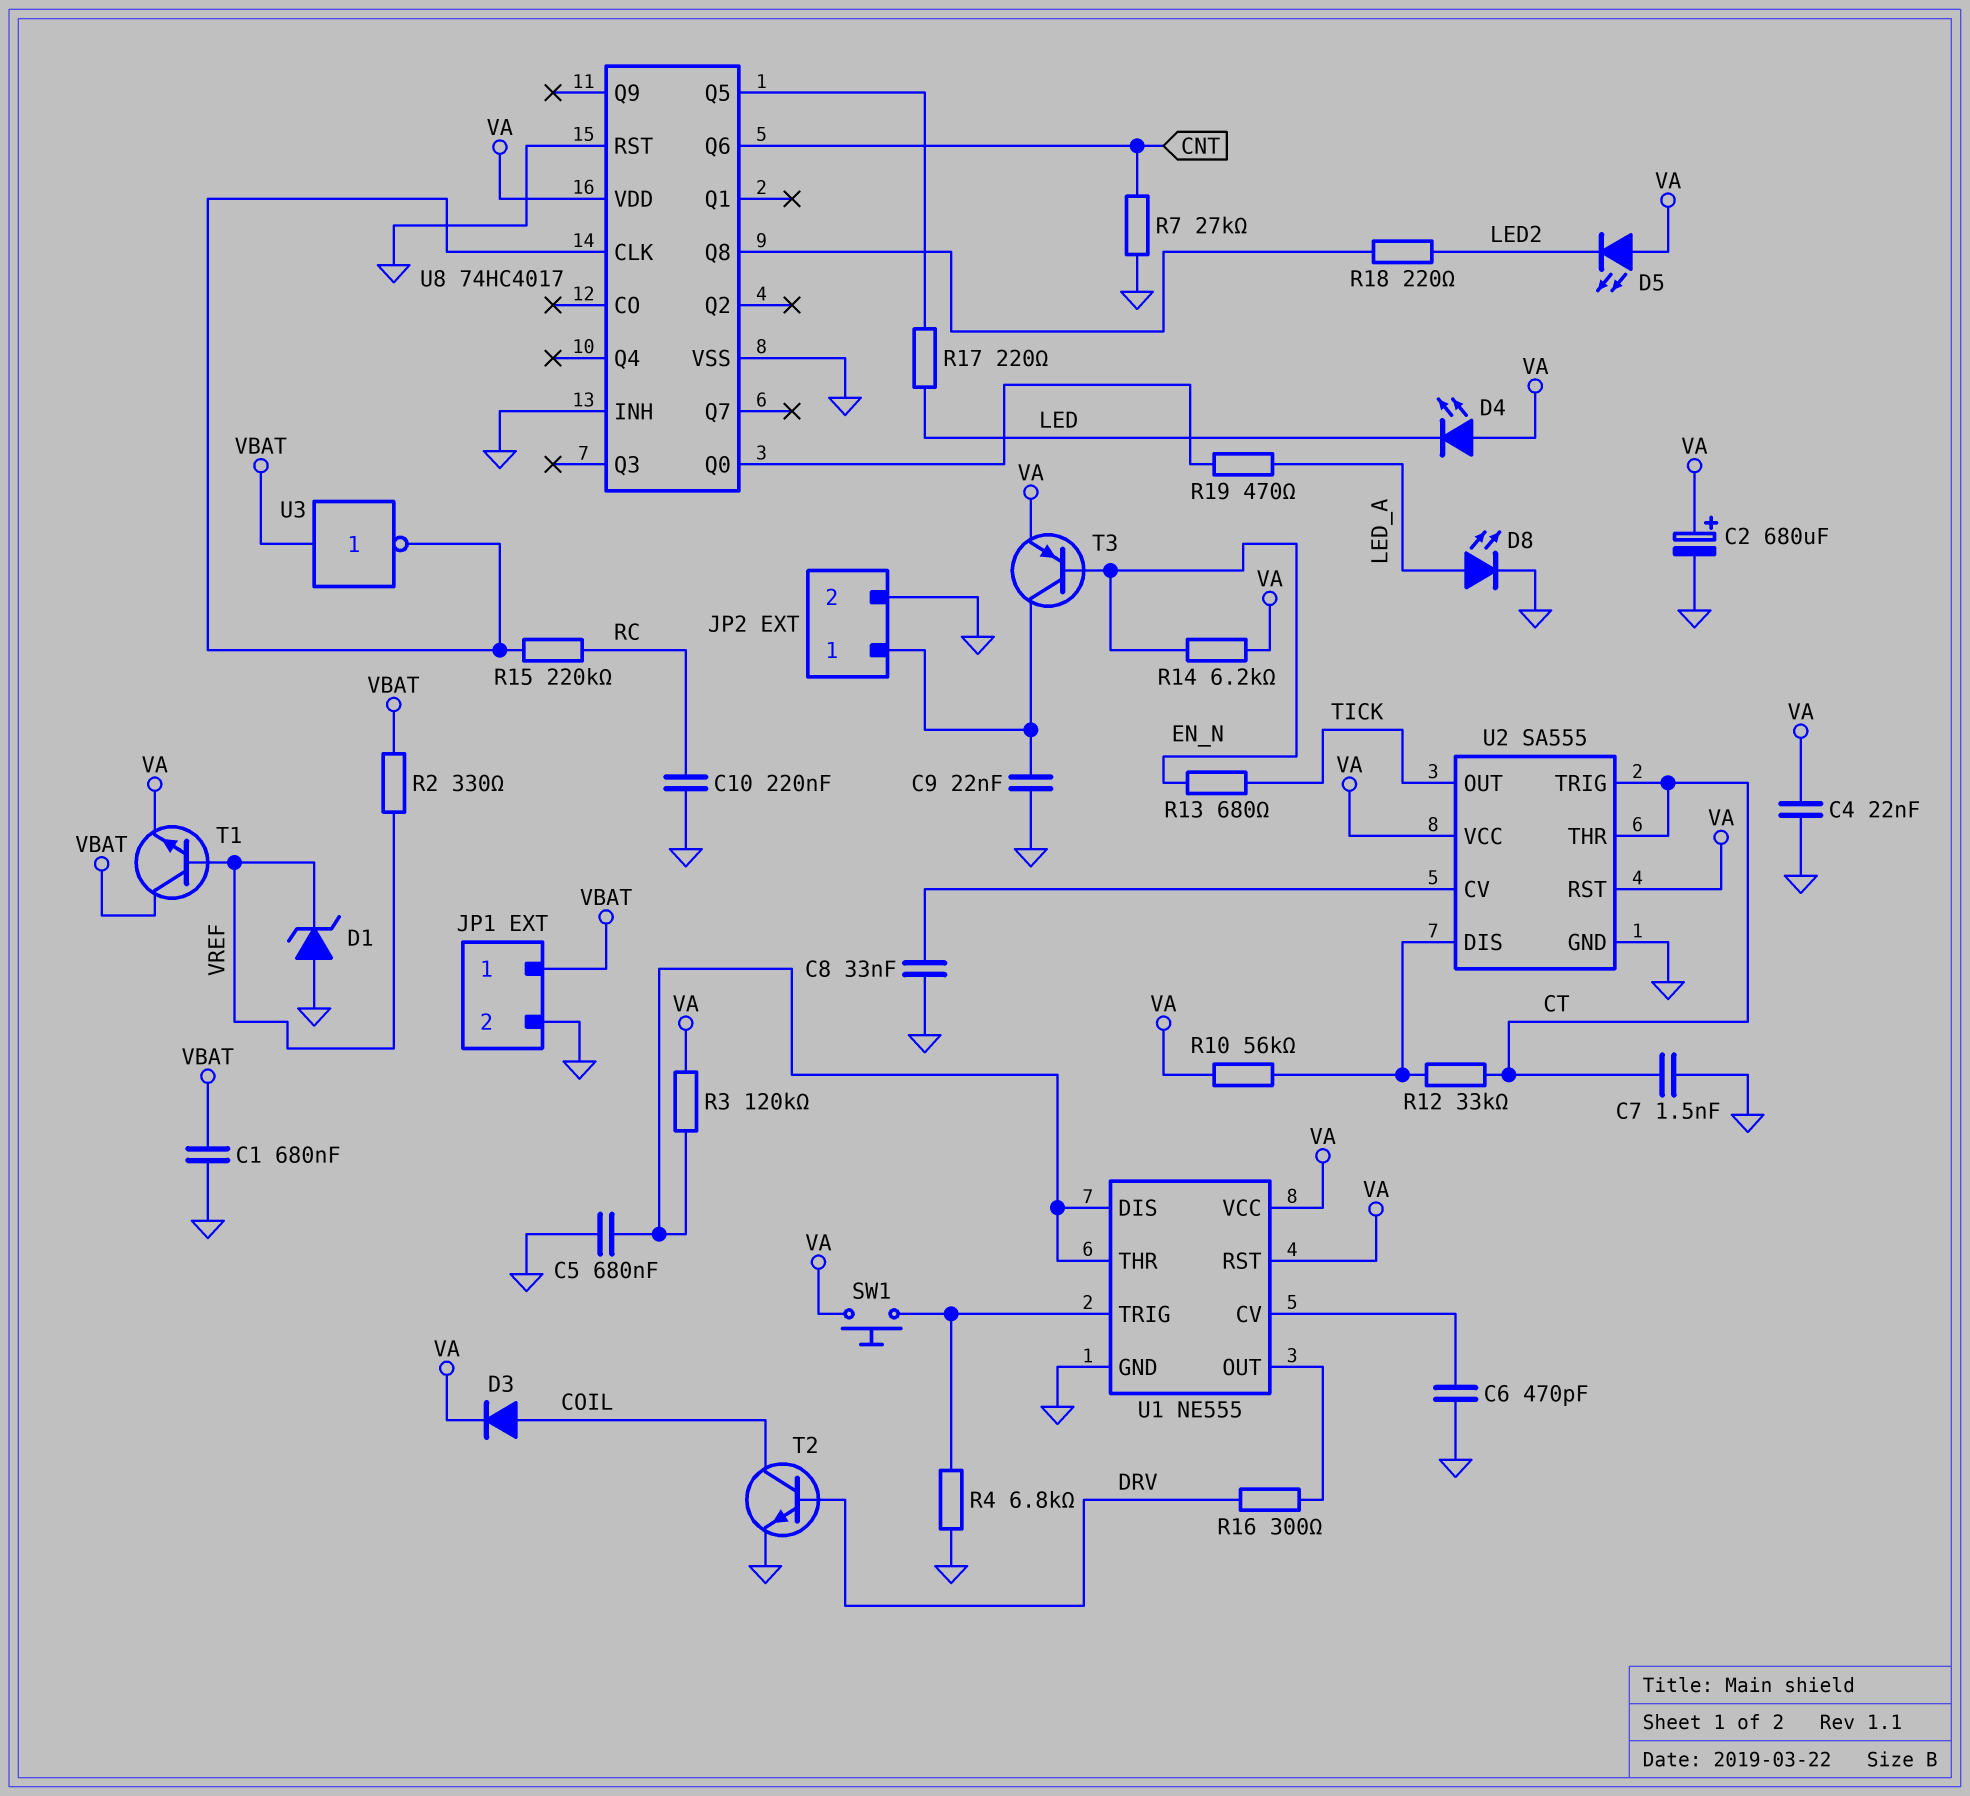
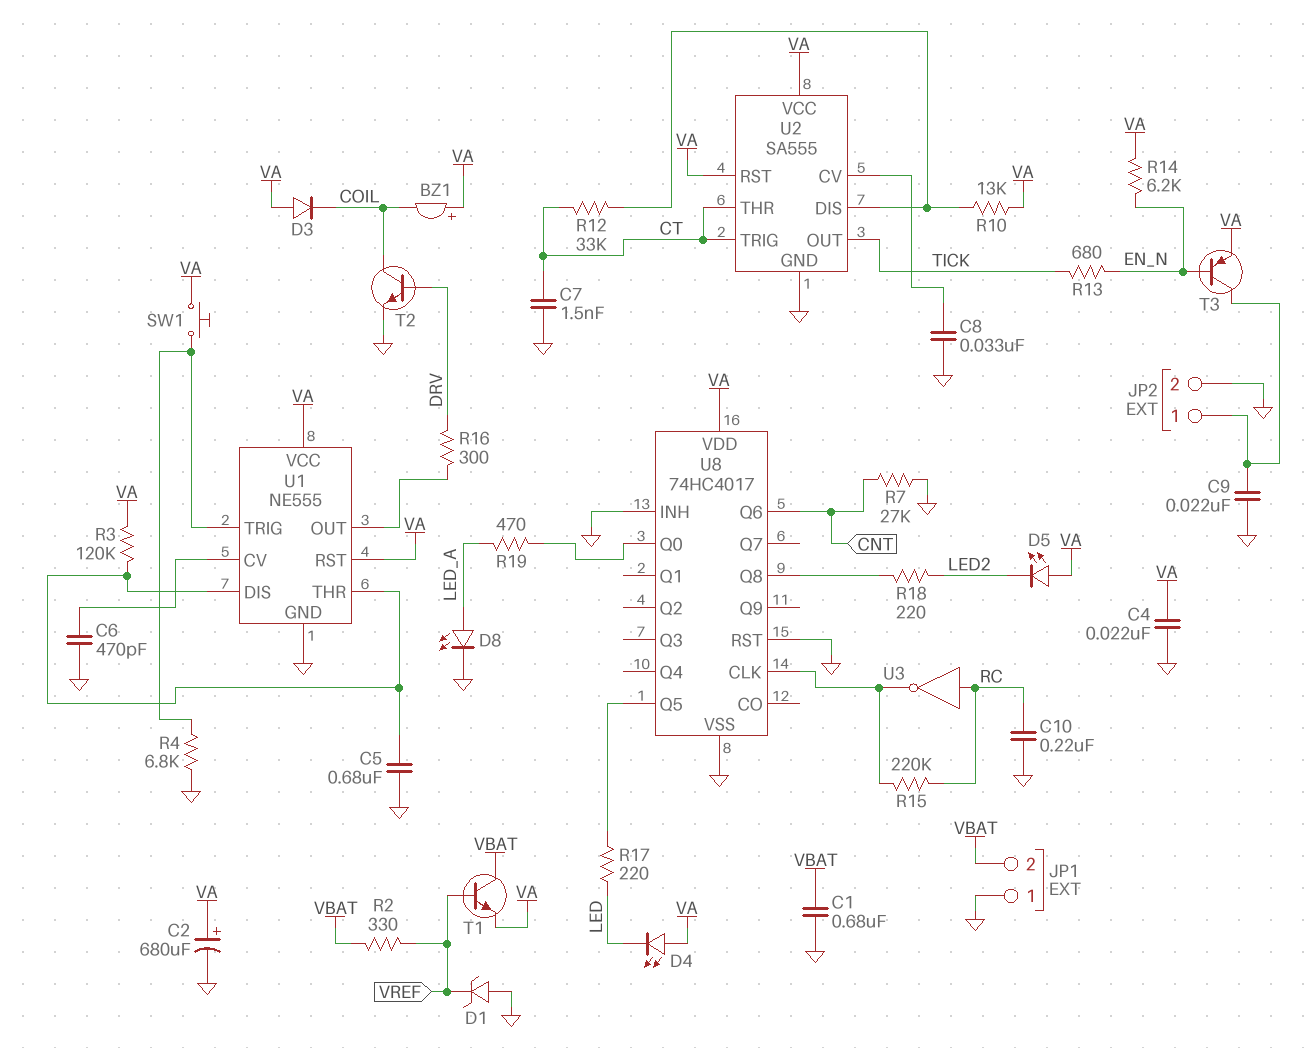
BZ1: none -> buzzer (plus VA, minus COIL)
D3: diode (A COIL, K VA) -> diode (A VA, K COIL)
JP1 pin 1: VBAT -> GND
JP1 pin 2: GND -> VBAT
R10: 56k (U2/DIS, VA) -> 13k (U2/DIS, VA)
U3: NOT (in VBAT, out U8/CLK) -> NOT (in RC, out U8/CLK)

